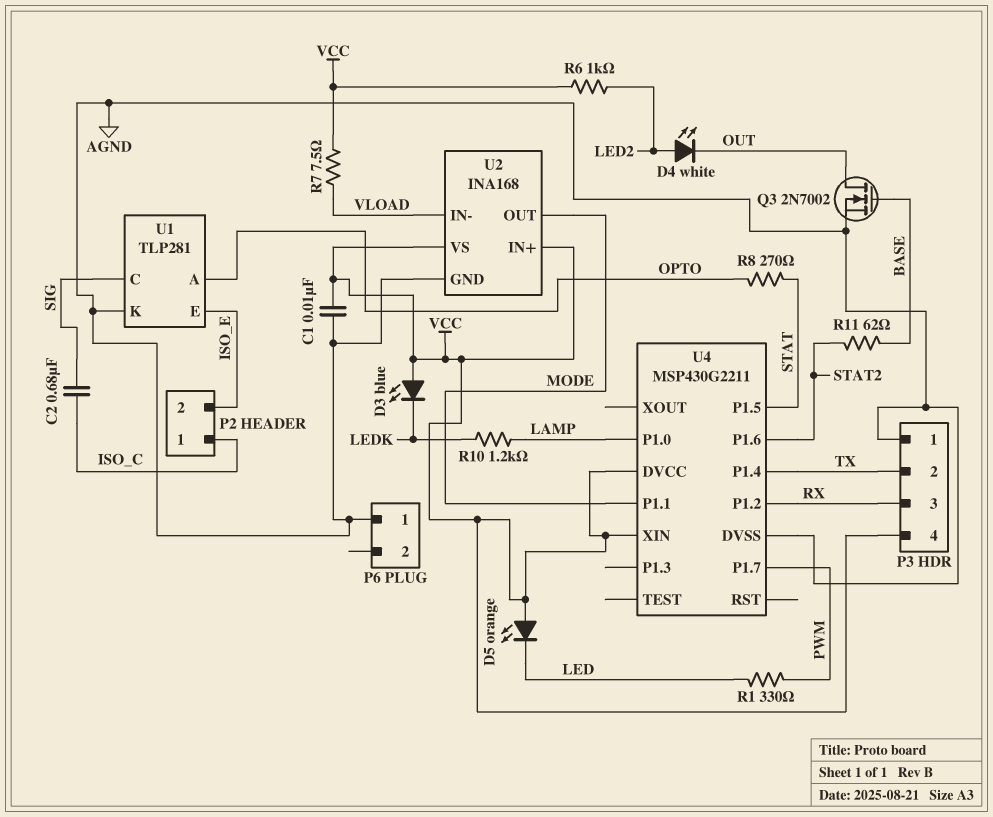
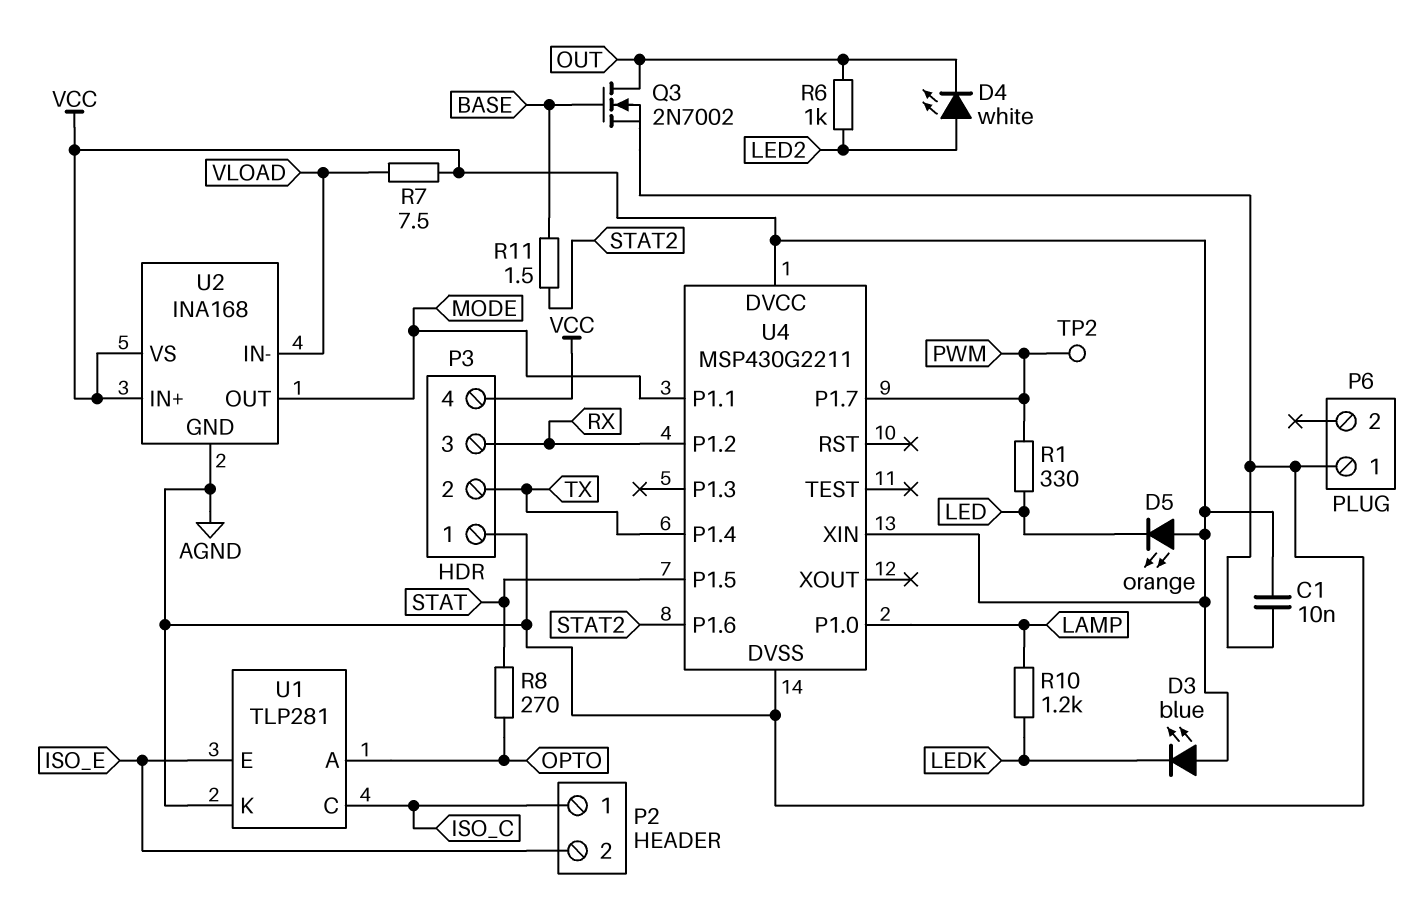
C2: 680nF (ISO_C, SIG) -> none
R6: 1k (LED2, VCC) -> 1k (LED2, OUT)
R11: 62 (BASE, STAT2) -> 1.5 (BASE, STAT2)
TP2: none -> test point (PWM)
U1 pin C: SIG -> ISO_C

